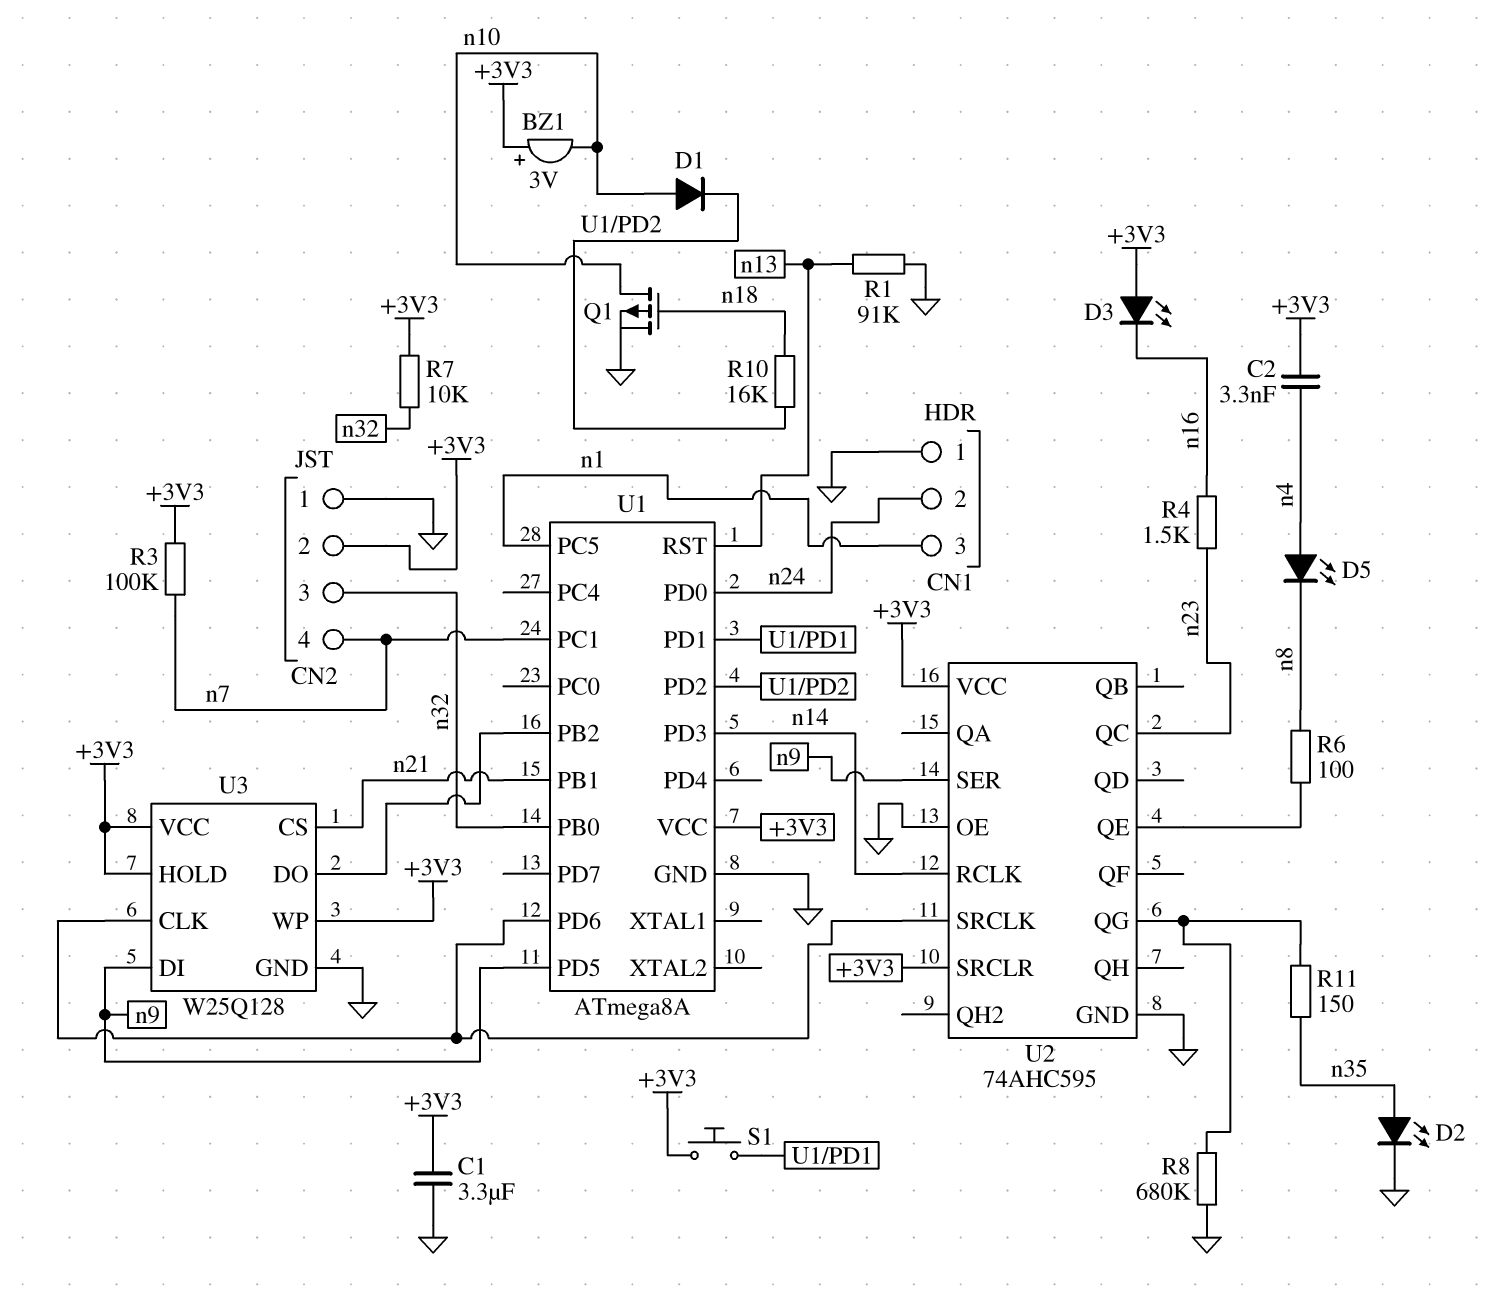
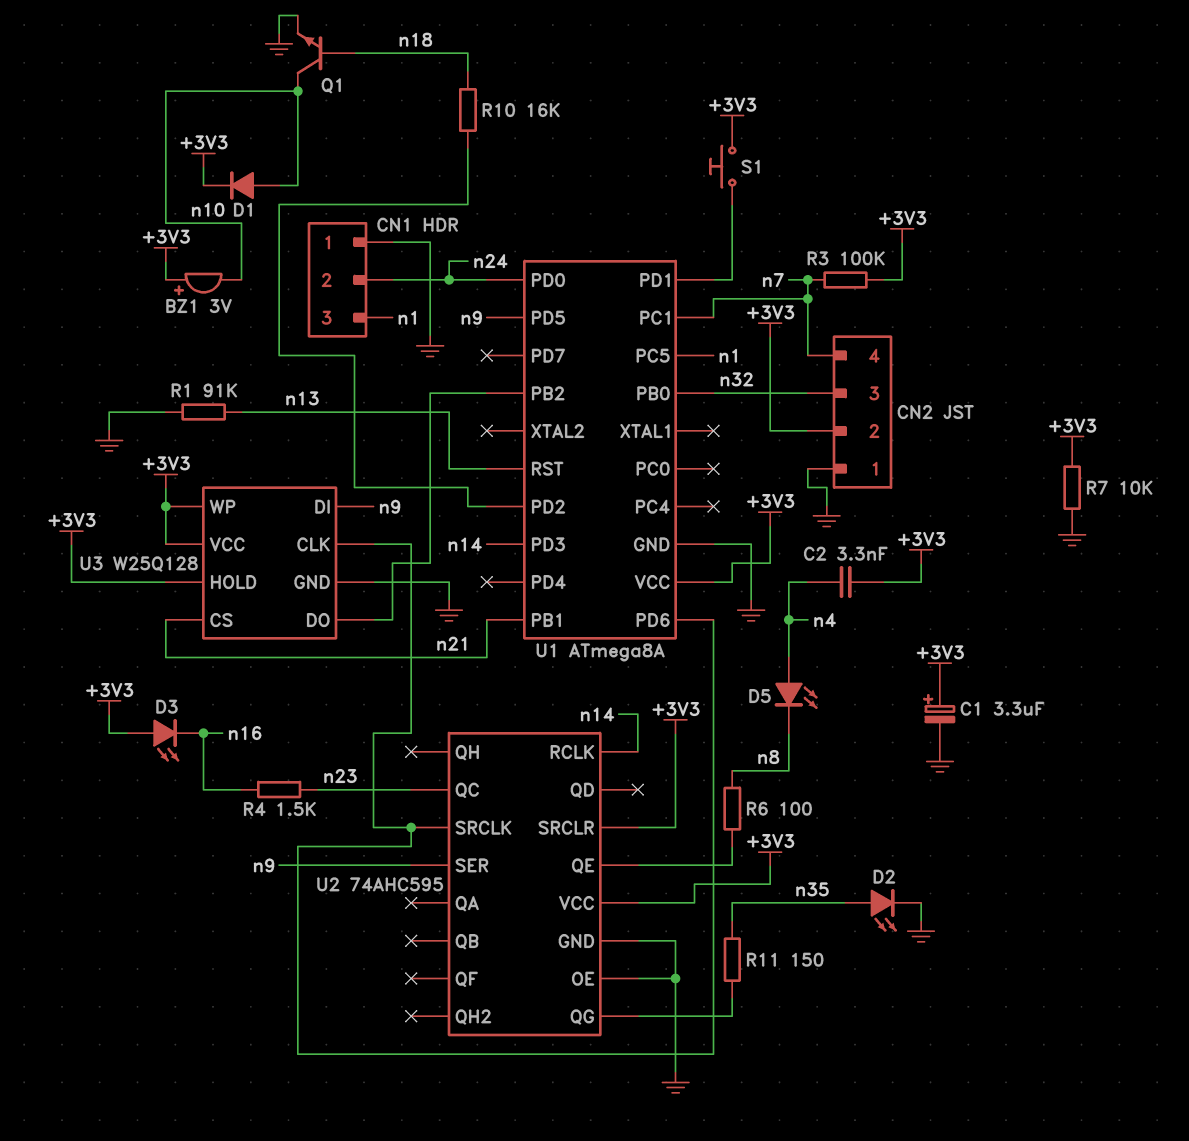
C1: 3.3uF (+3V3, GND) -> 3.3uF (plus +3V3, minus GND)
D1: diode (A n10, K U1/PD2) -> diode (A n10, K +3V3)
Q1: PMOS (G n18, D n10, S GND) -> NPN (B n18, C n10, E GND)
R7: 10k (+3V3, n32) -> 10k (+3V3, GND)
R8: 680k (GND, U2/QG) -> none

